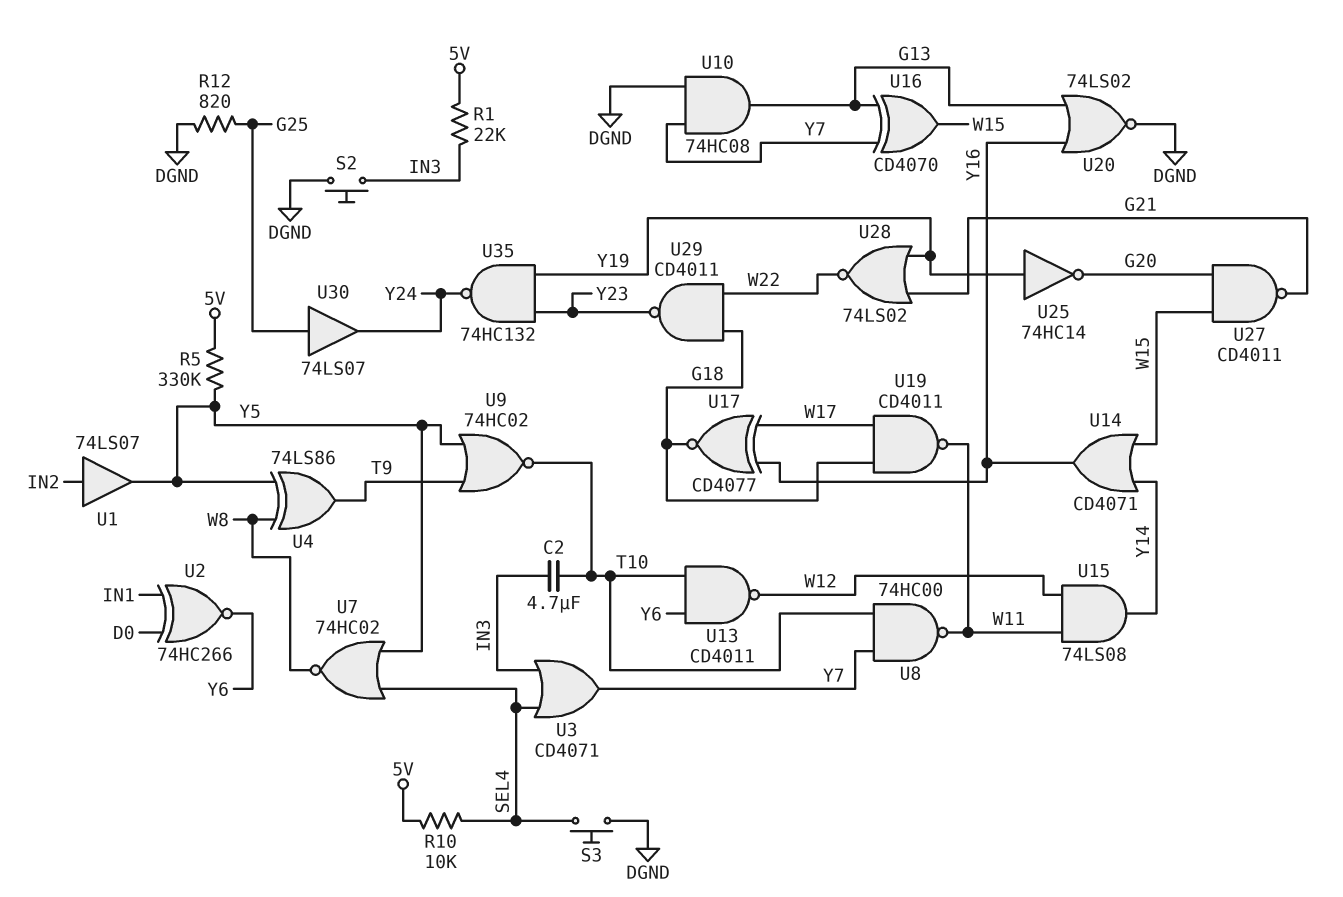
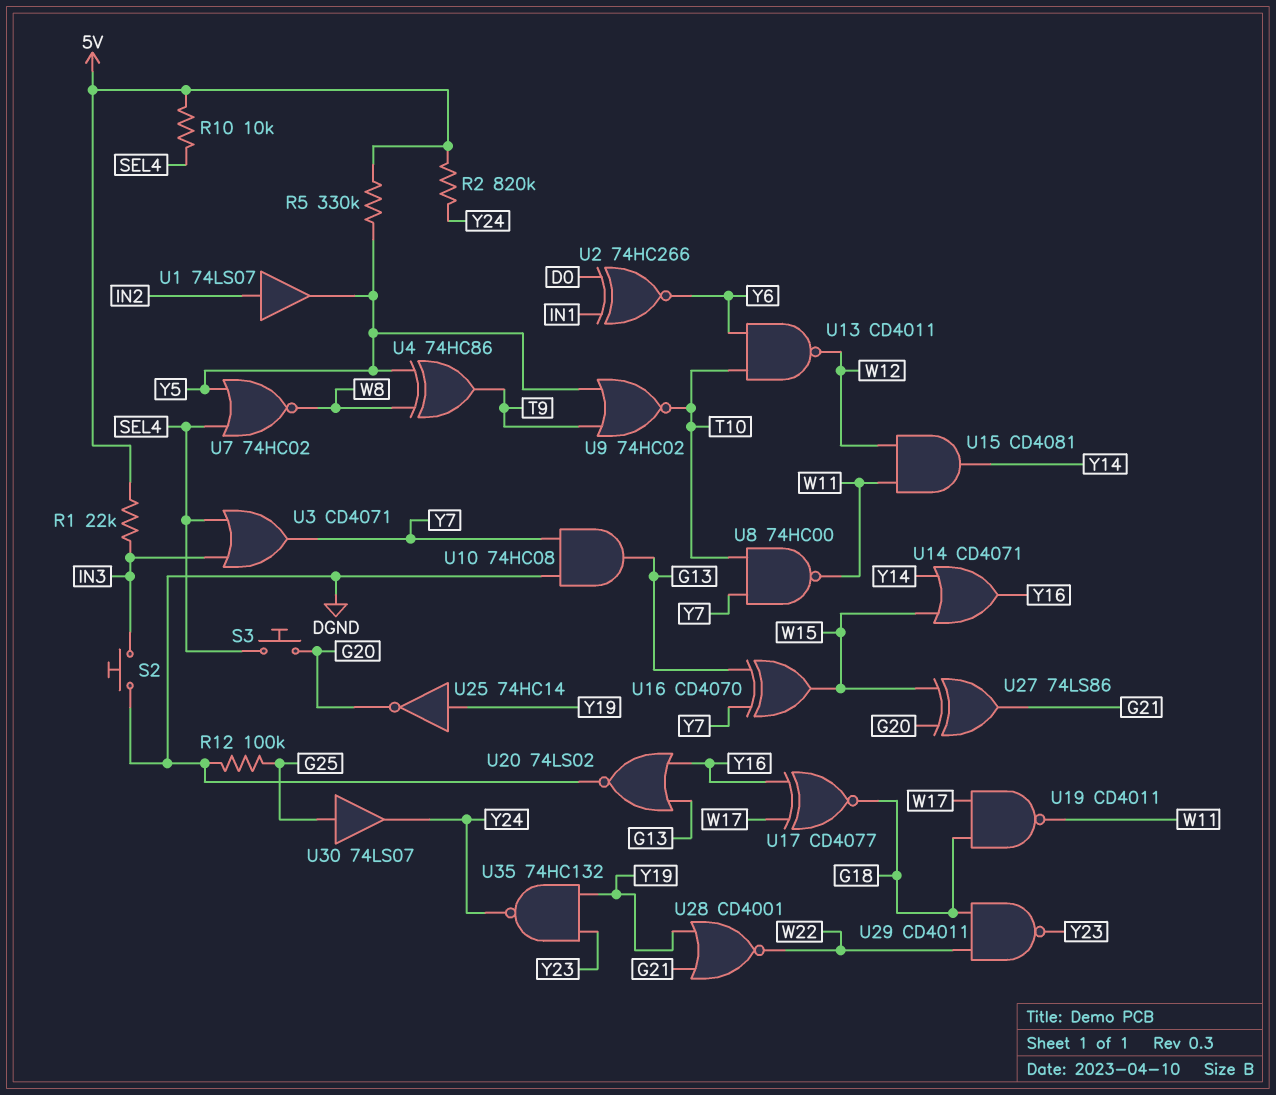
C2: 4.7uF (IN3, T10) -> none
R2: none -> 820k (5V, Y24)
R12: 820 (DGND, G25) -> 100k (DGND, G25)
S3: button (DGND, SEL4) -> button (G20, SEL4)
U4: XOR 74LS86 (in W8, in Y5, out T9) -> XOR 74HC86 (in W8, in Y5, out T9)
U15: AND 74LS08 (in W11, in W12, out Y14) -> AND CD4081 (in W11, in W12, out Y14)
U27: NAND CD4011 (in G20, in W15, out G21) -> XOR 74LS86 (in G20, in W15, out G21)
U28: NOR 74LS02 (in G21, in Y19, out W22) -> NOR CD4001 (in G21, in Y19, out W22)

